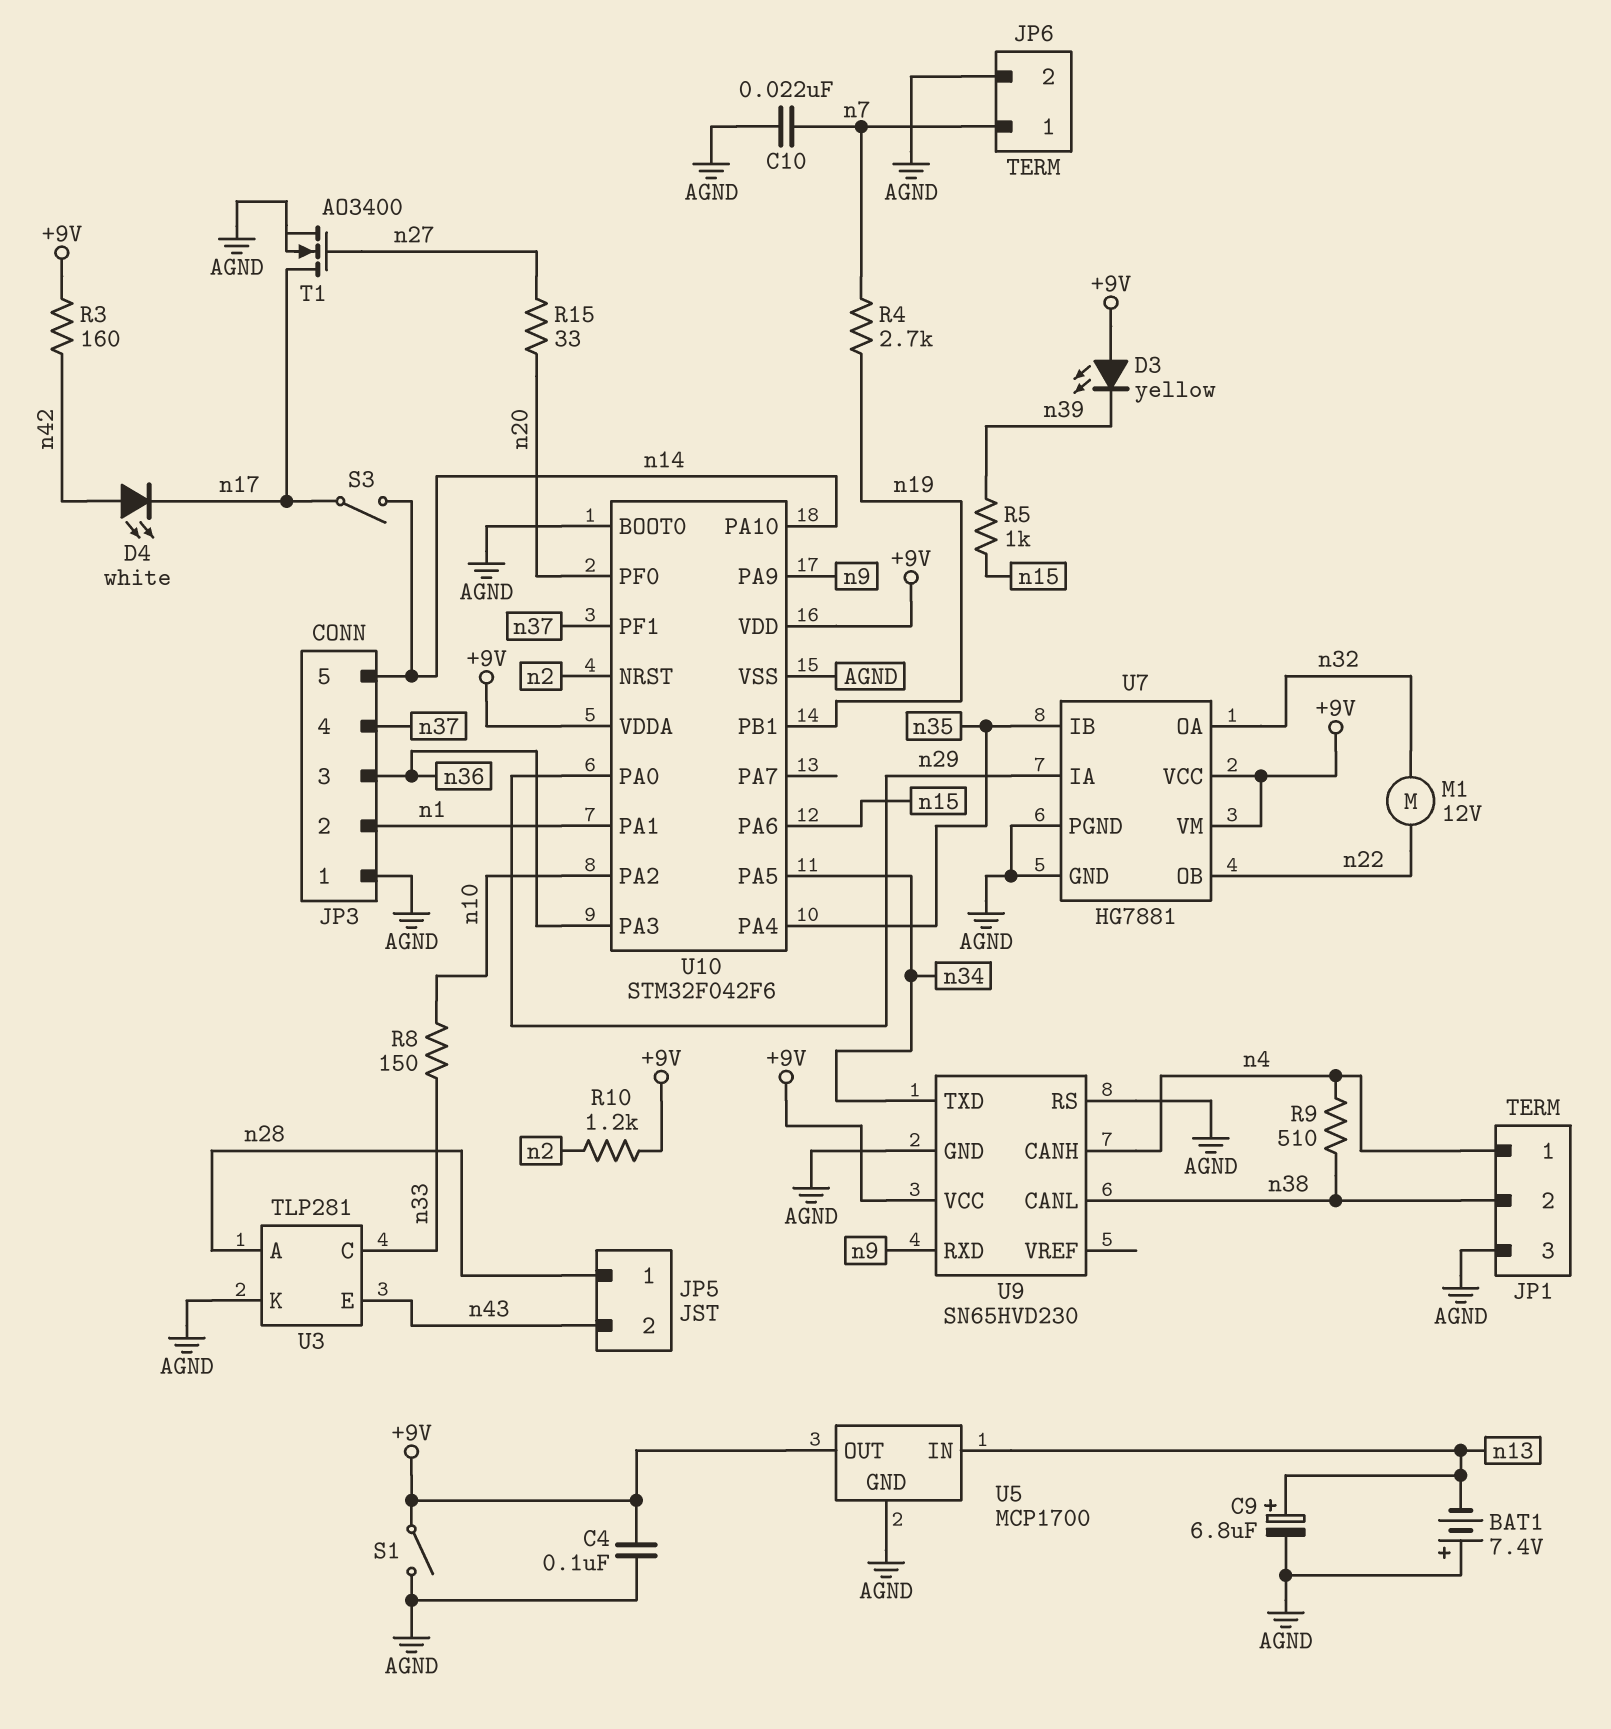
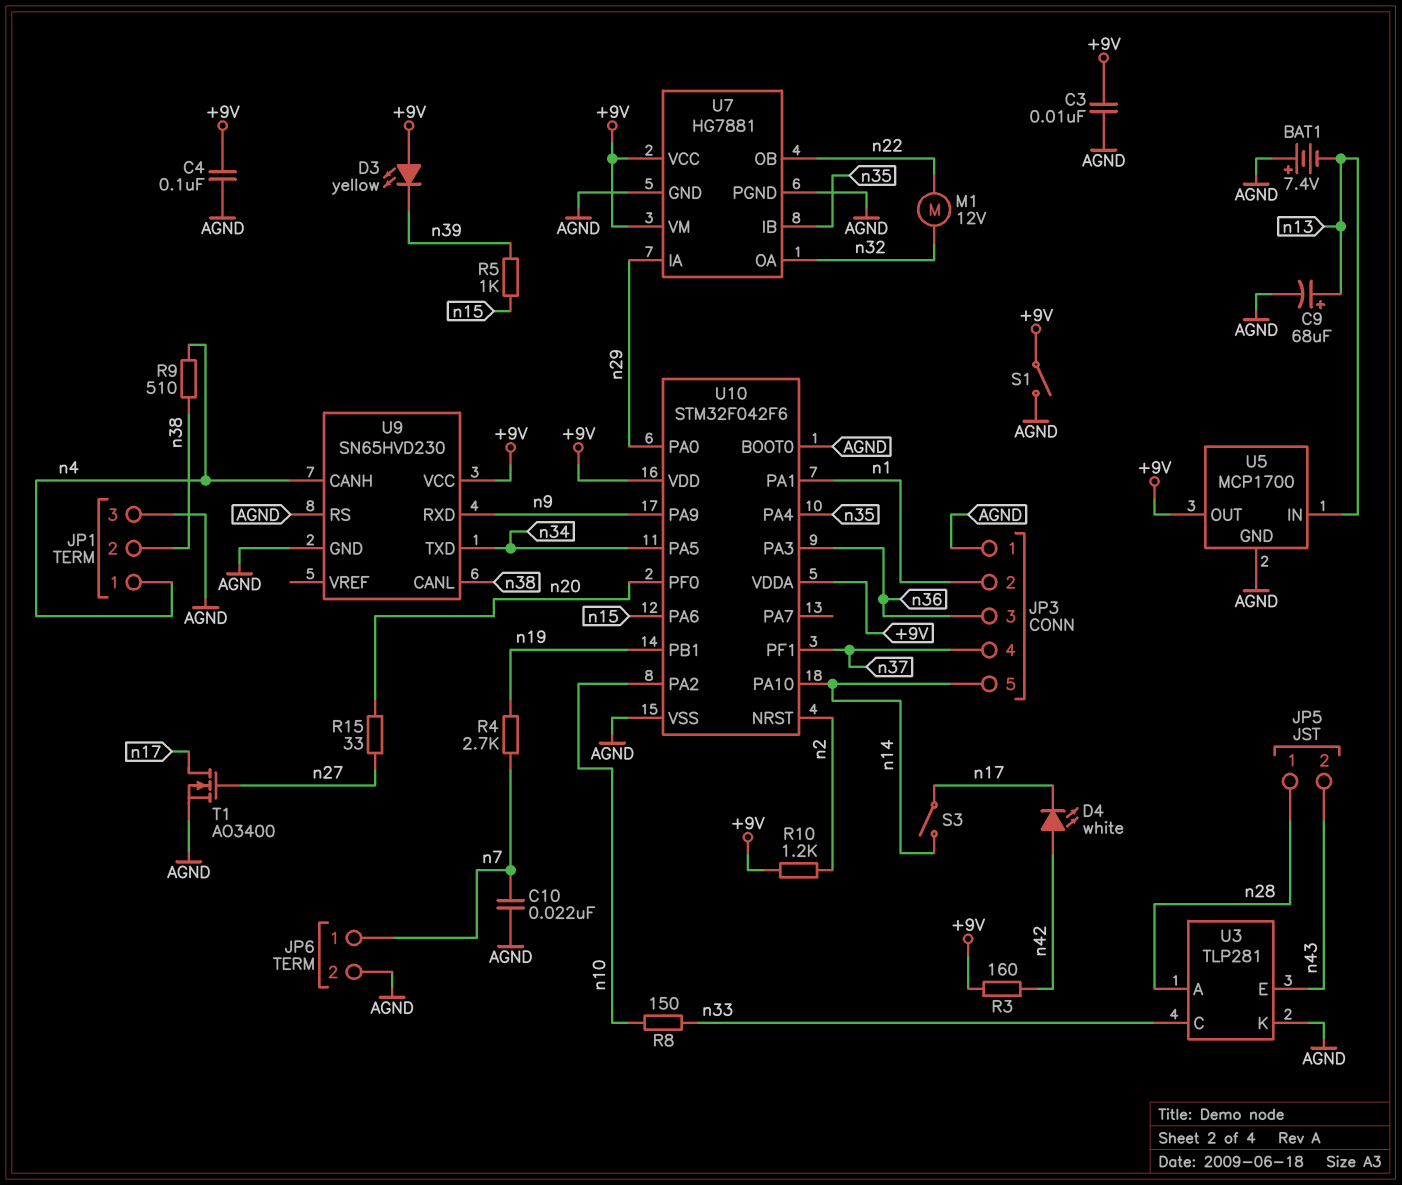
C3: none -> 10nF (+9V, AGND)
C9: 6.8uF (plus n13, minus AGND) -> 68uF (plus n13, minus AGND)

